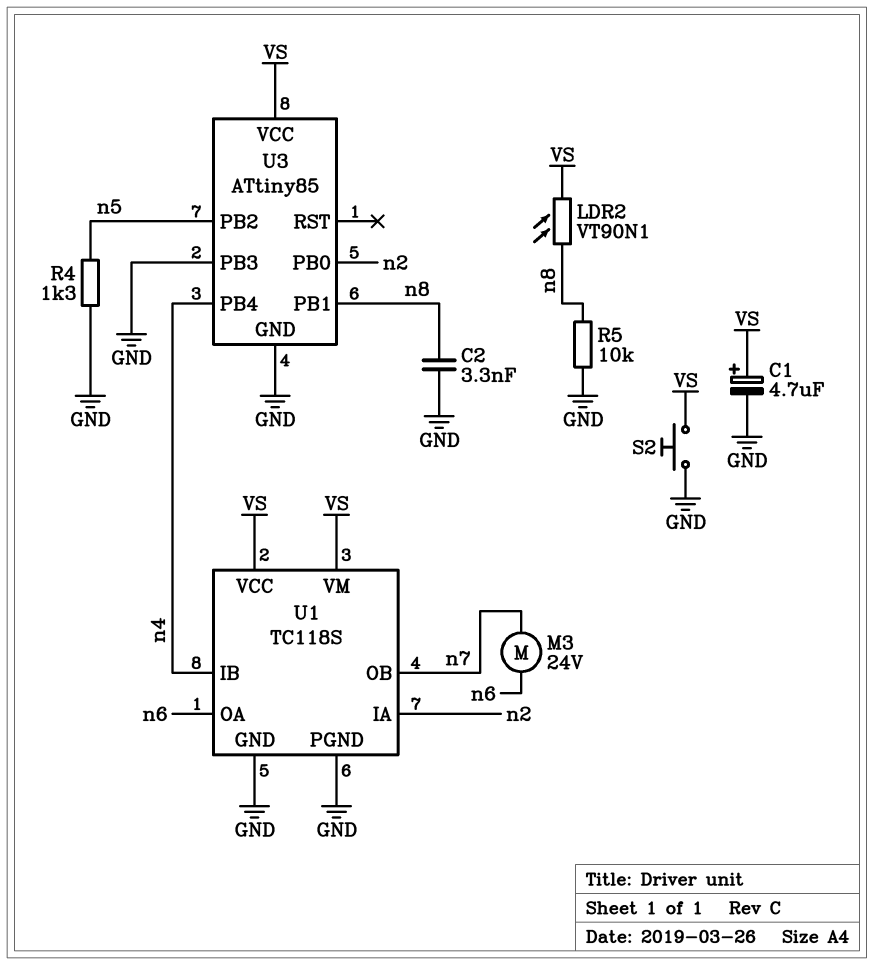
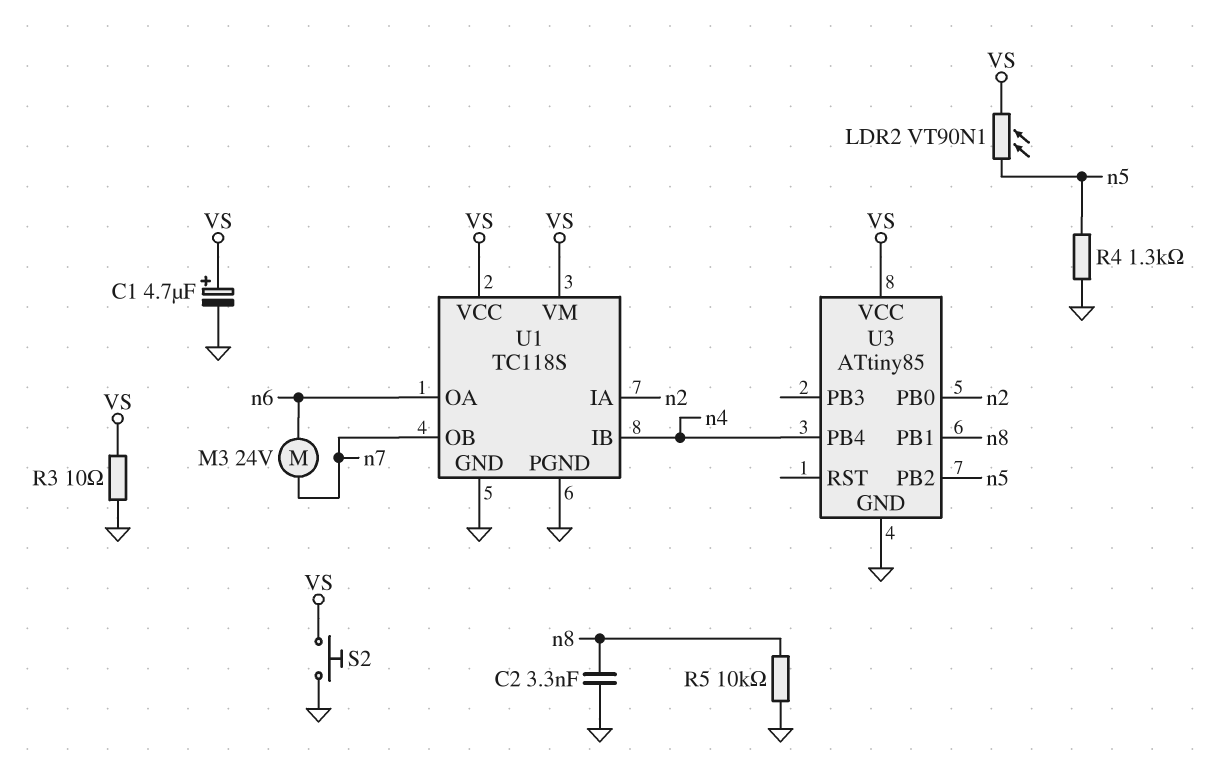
LDR2: VT90N1 (VS, n8) -> VT90N1 (VS, n5)
R3: none -> 10 (GND, VS)
U3 pin PB3: GND -> none

